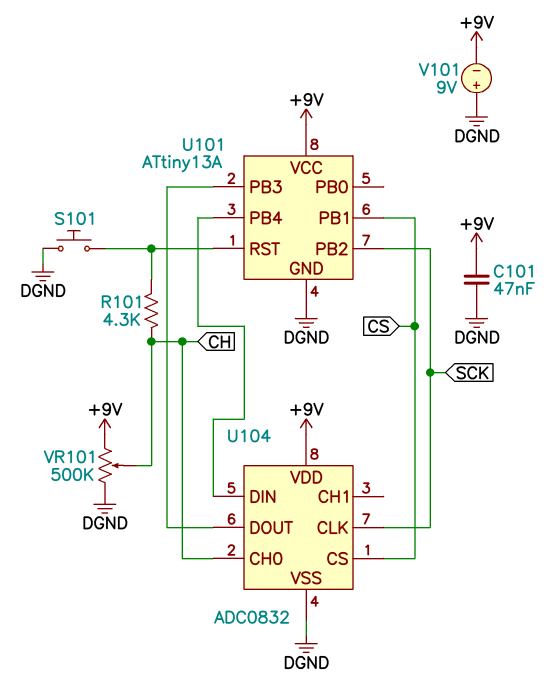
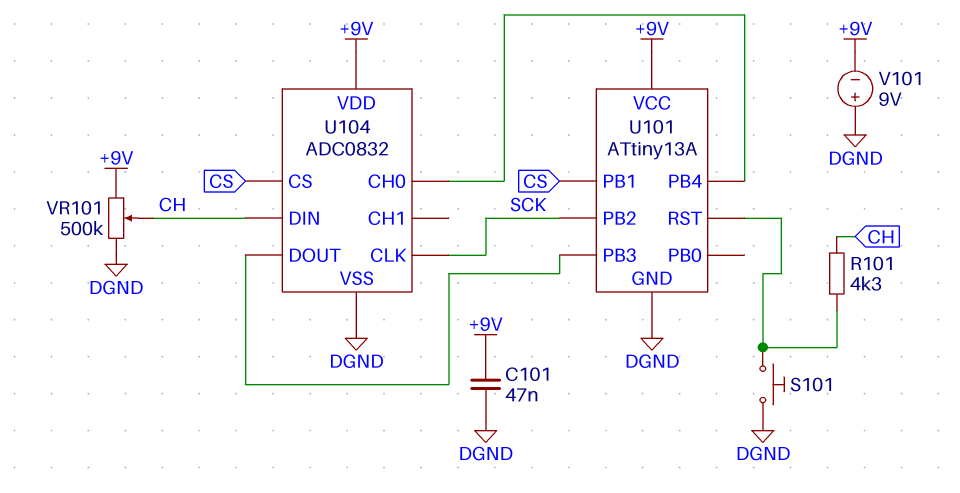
U104 pin CH0: CH -> U101/PB4
U104 pin DIN: U101/PB4 -> CH

